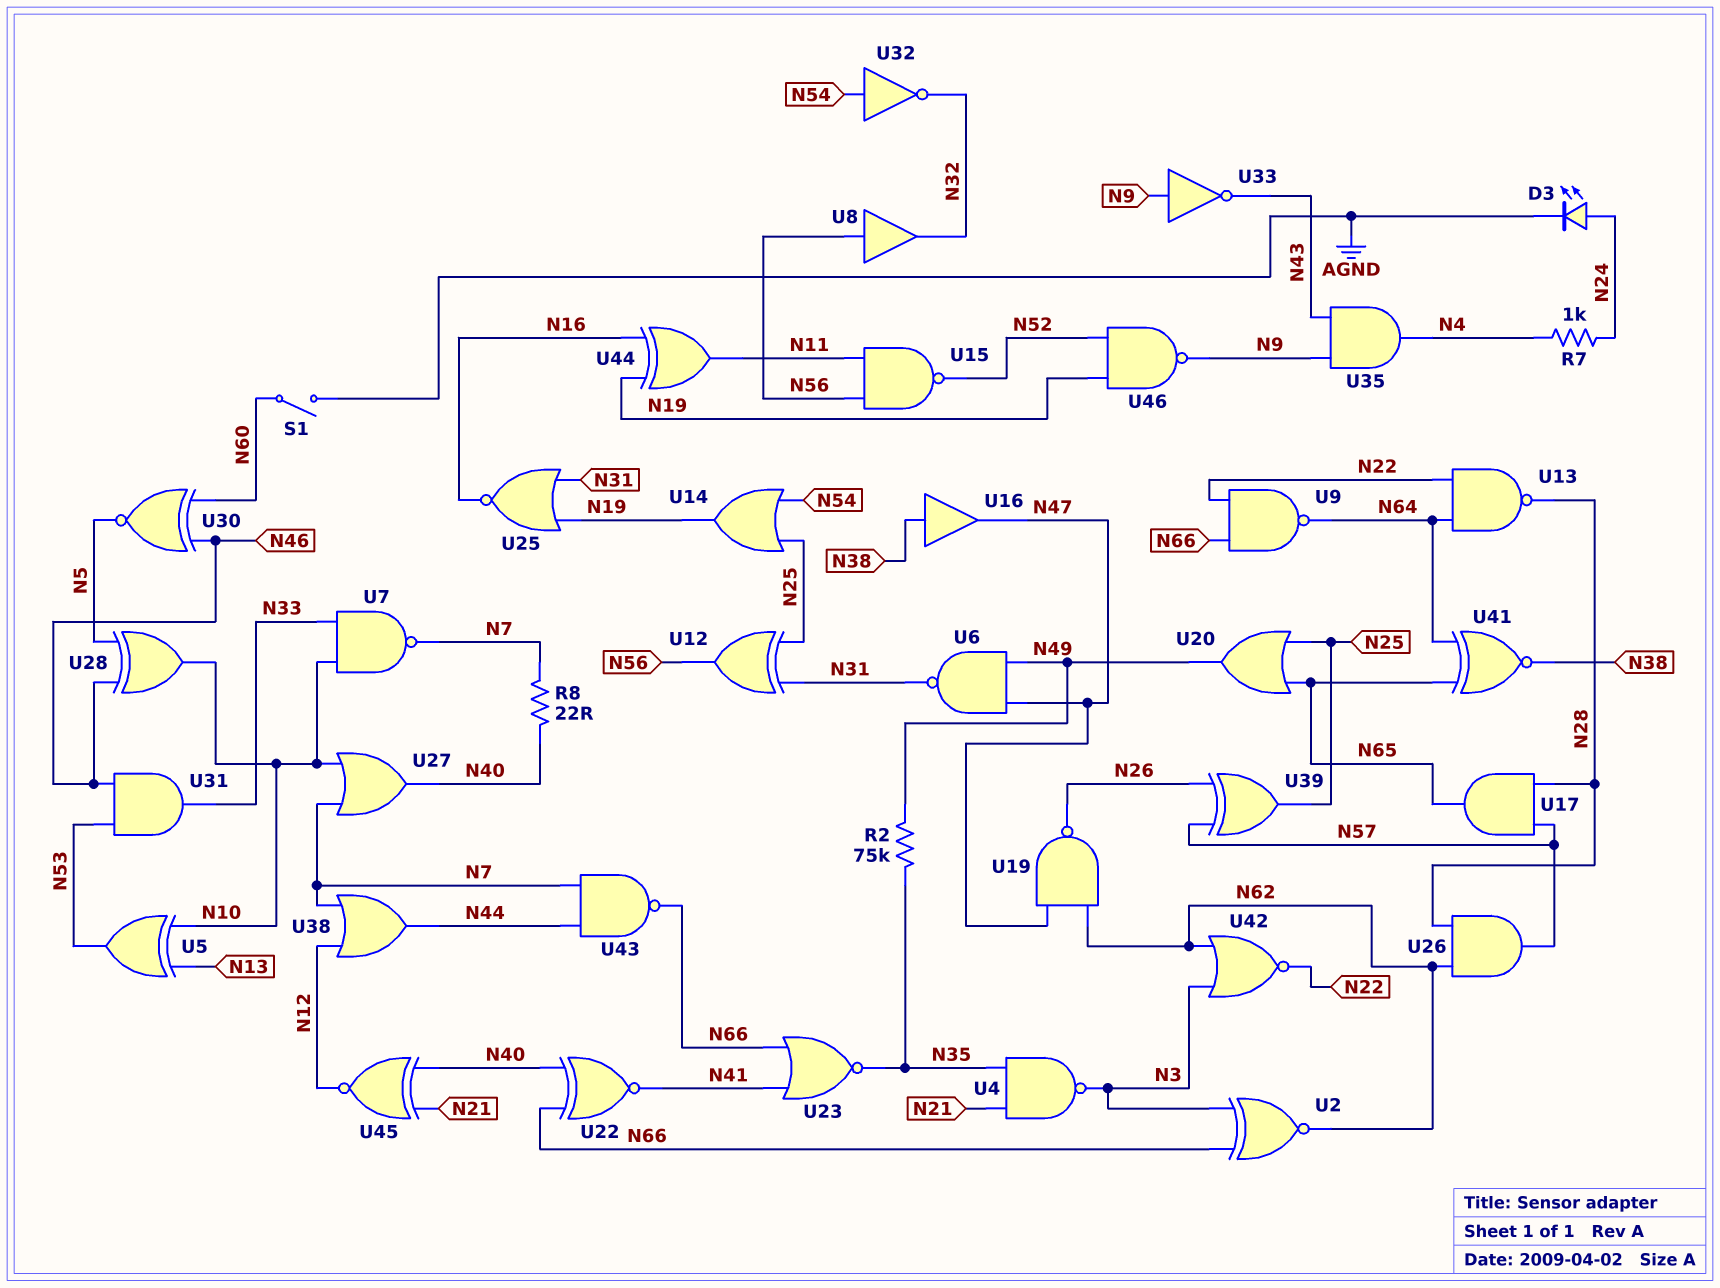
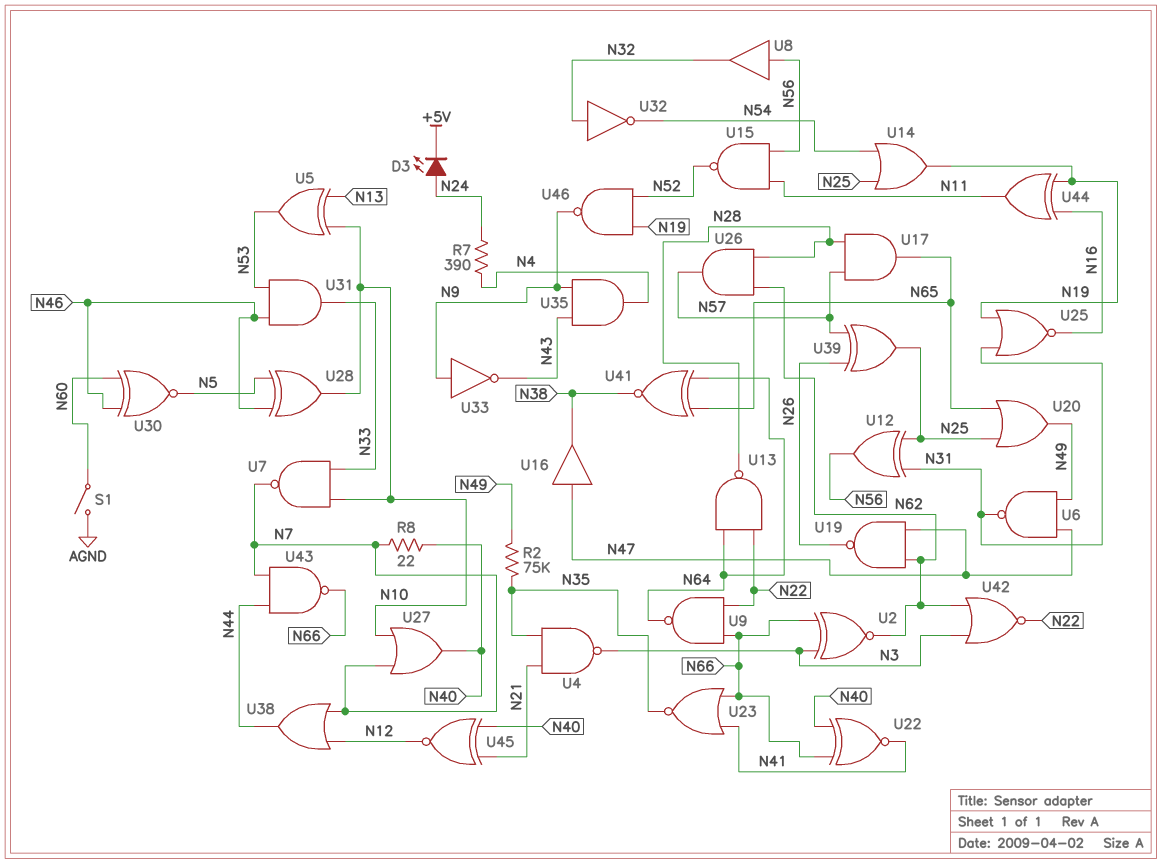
D3: LED (A N24, K AGND) -> LED (A N24, K +5V)
R7: 1k (N4, N24) -> 390 (N4, N24)
U16: buffer (in N38, out N47) -> buffer (in N47, out N38)
U32: NOT (in N54, out N32) -> NOT (in N32, out N54)

